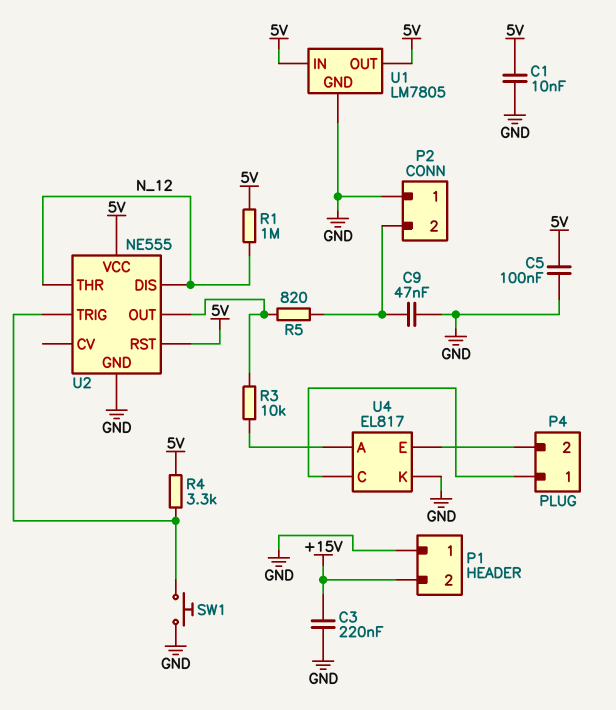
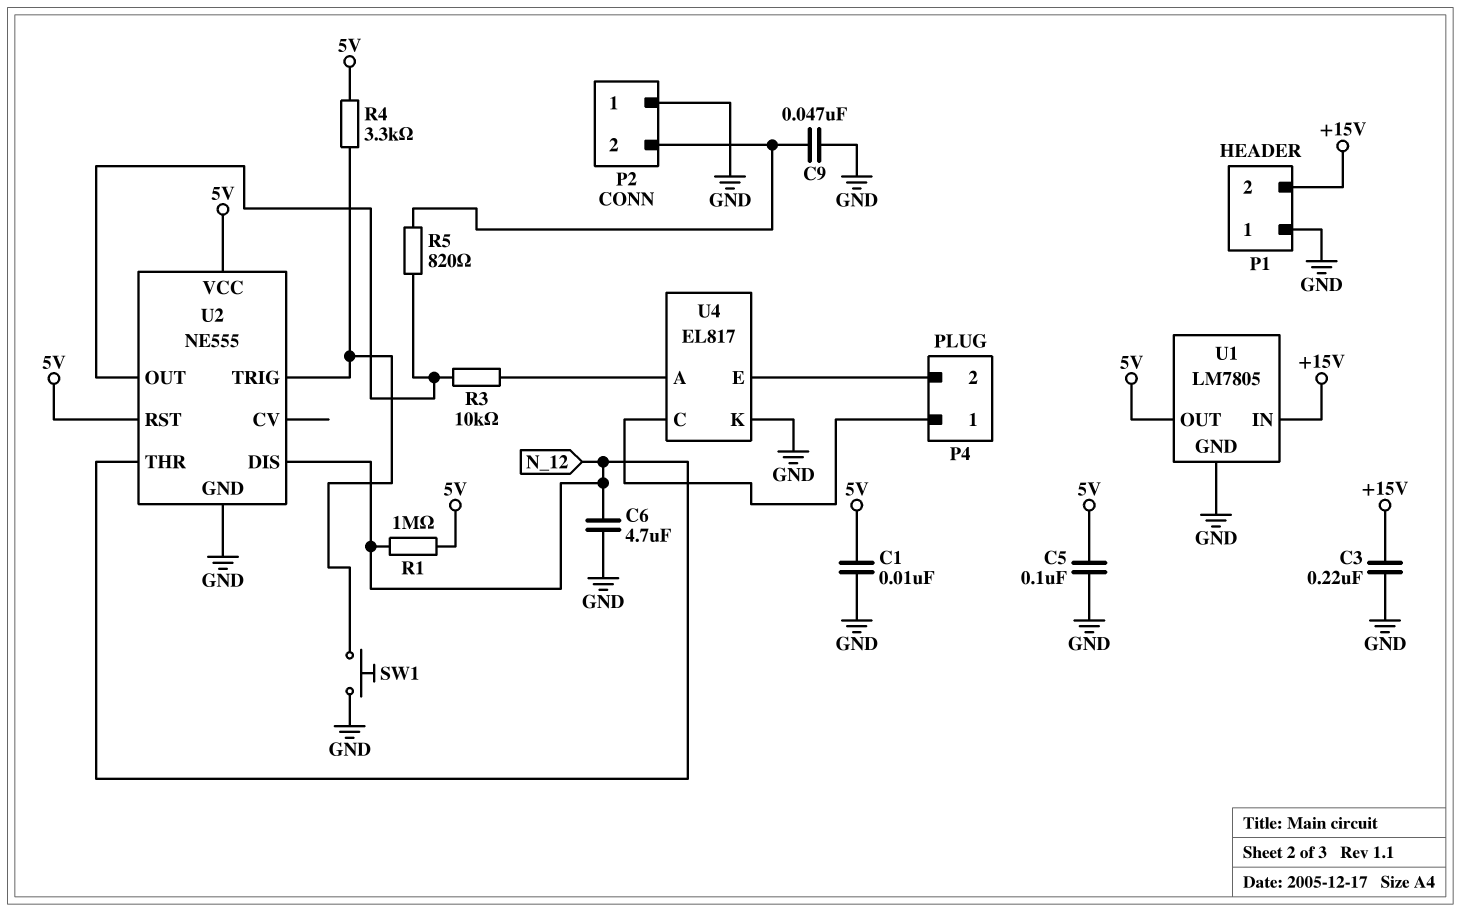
C6: none -> 4.7uF (GND, N_12)
U1 pin IN: 5V -> +15V

